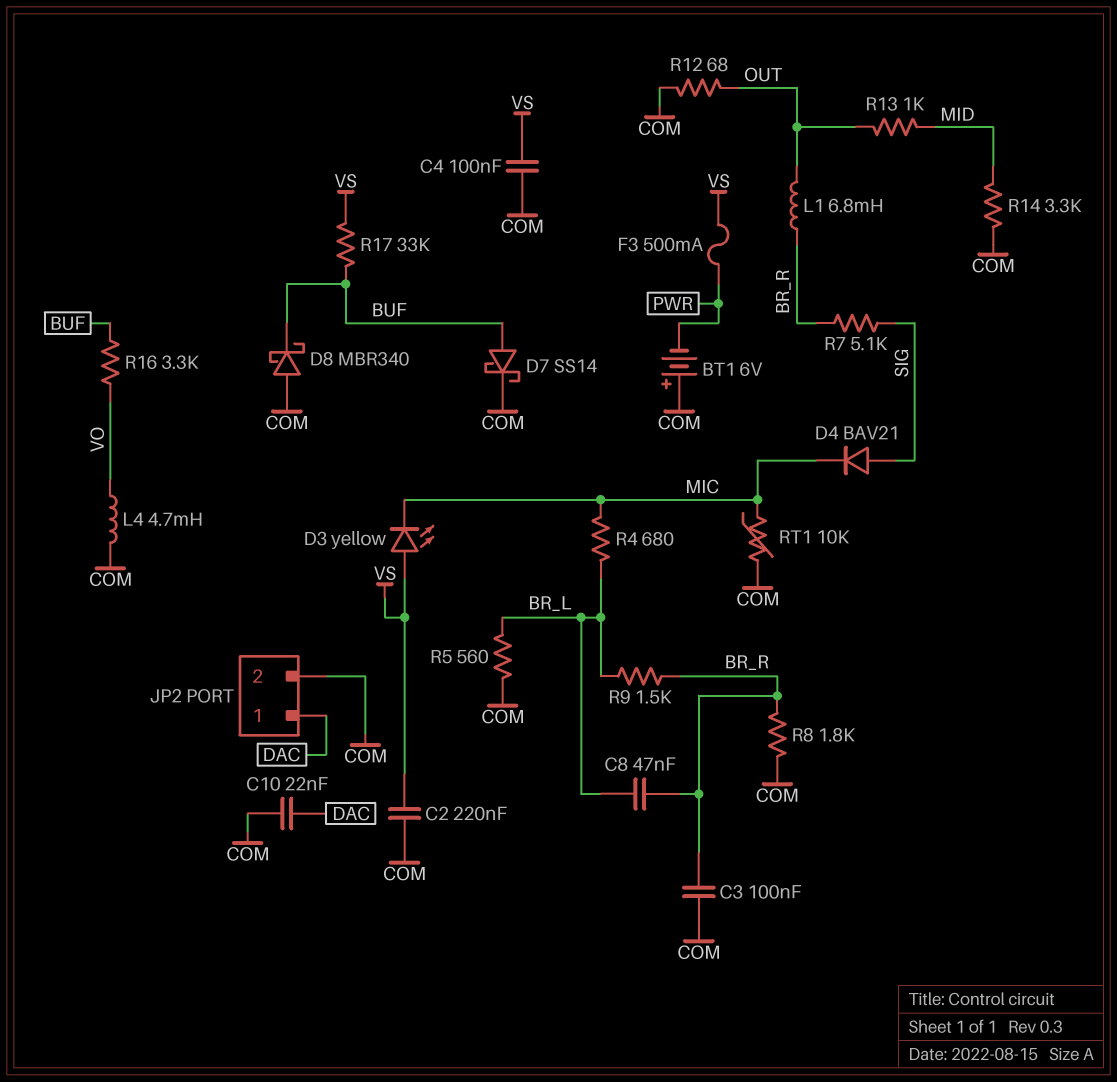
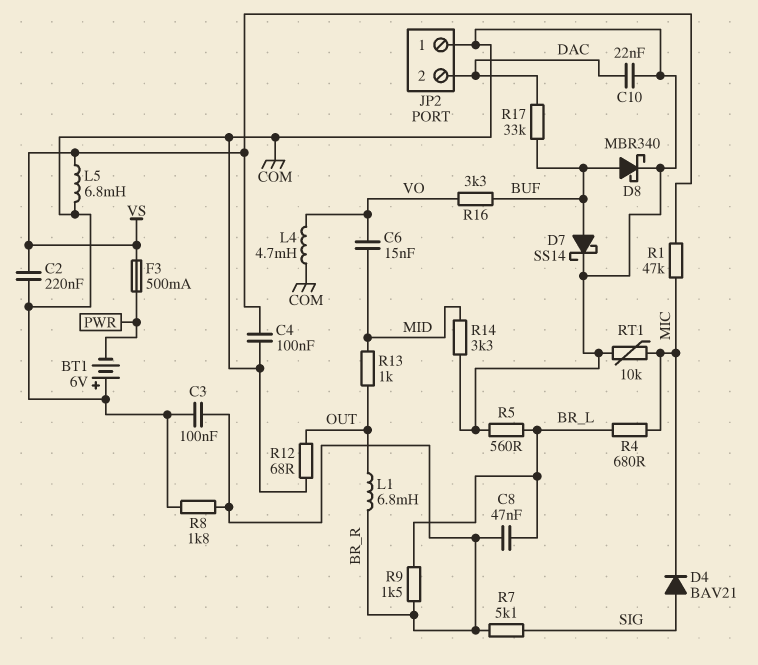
C6: none -> 15nF (MID, VO)
D3: LED yellow (A VS, K MIC) -> none
D8: schottky MBR340 (A COM, K BUF) -> schottky MBR340 (A BUF, K COM)
JP2 pin 1: DAC -> COM
JP2 pin 2: COM -> DAC
L5: none -> 6.8mH (COM, VS)
R1: none -> 47k (MIC, VS)
R17: 33k (BUF, VS) -> 33k (BUF, DAC)

